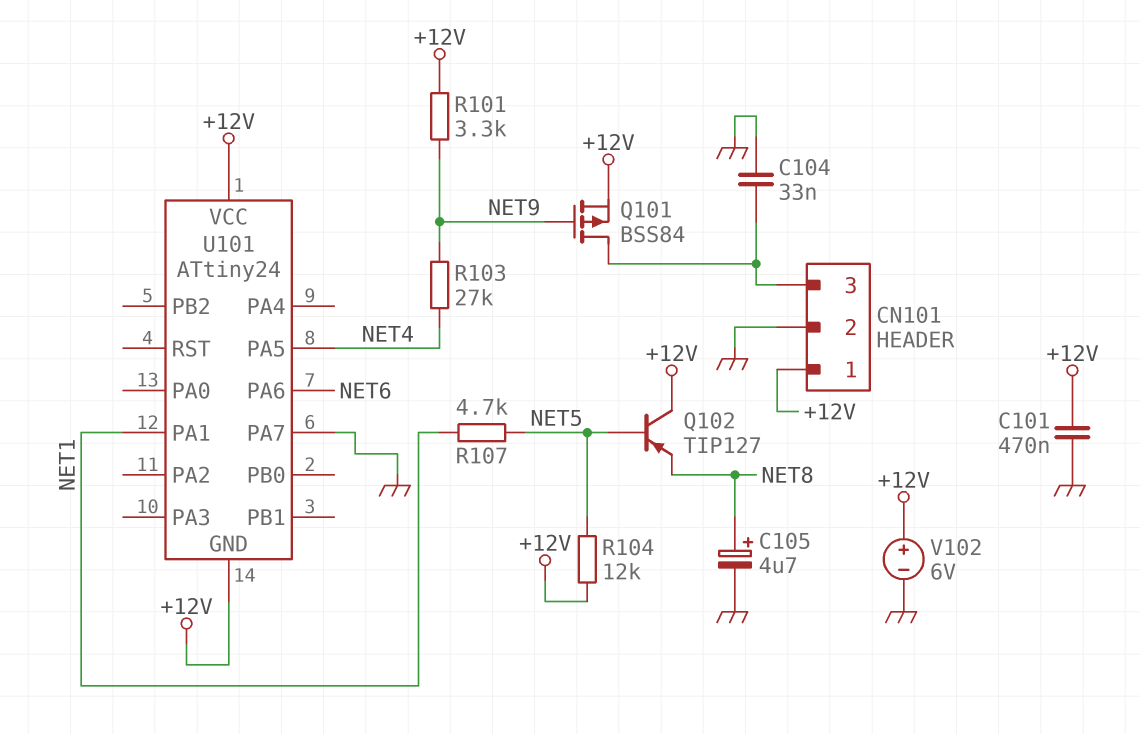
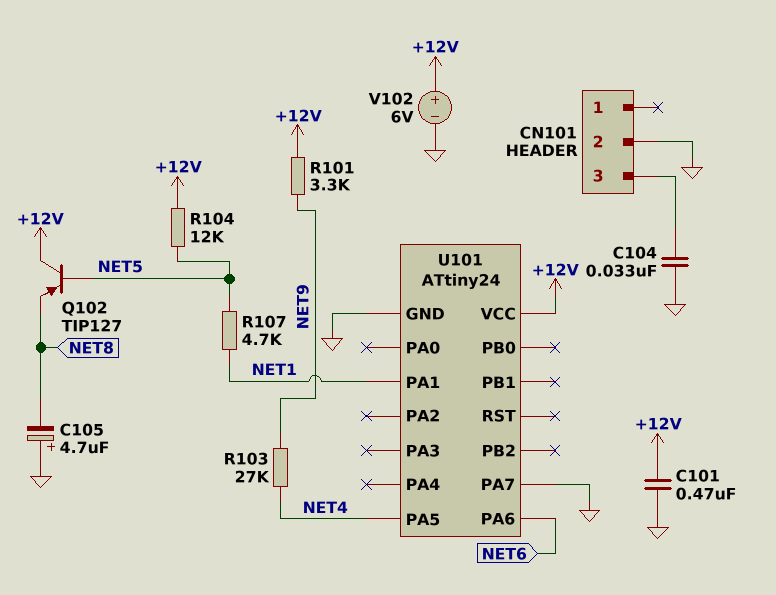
C105: 4.7uF (plus NET8, minus GND) -> 4.7uF (plus GND, minus NET8)
CN101 pin 1: +12V -> none
Q101: PMOS BSS84 (G NET9, D CN101/3, S +12V) -> none
U101 pin GND: +12V -> GND

